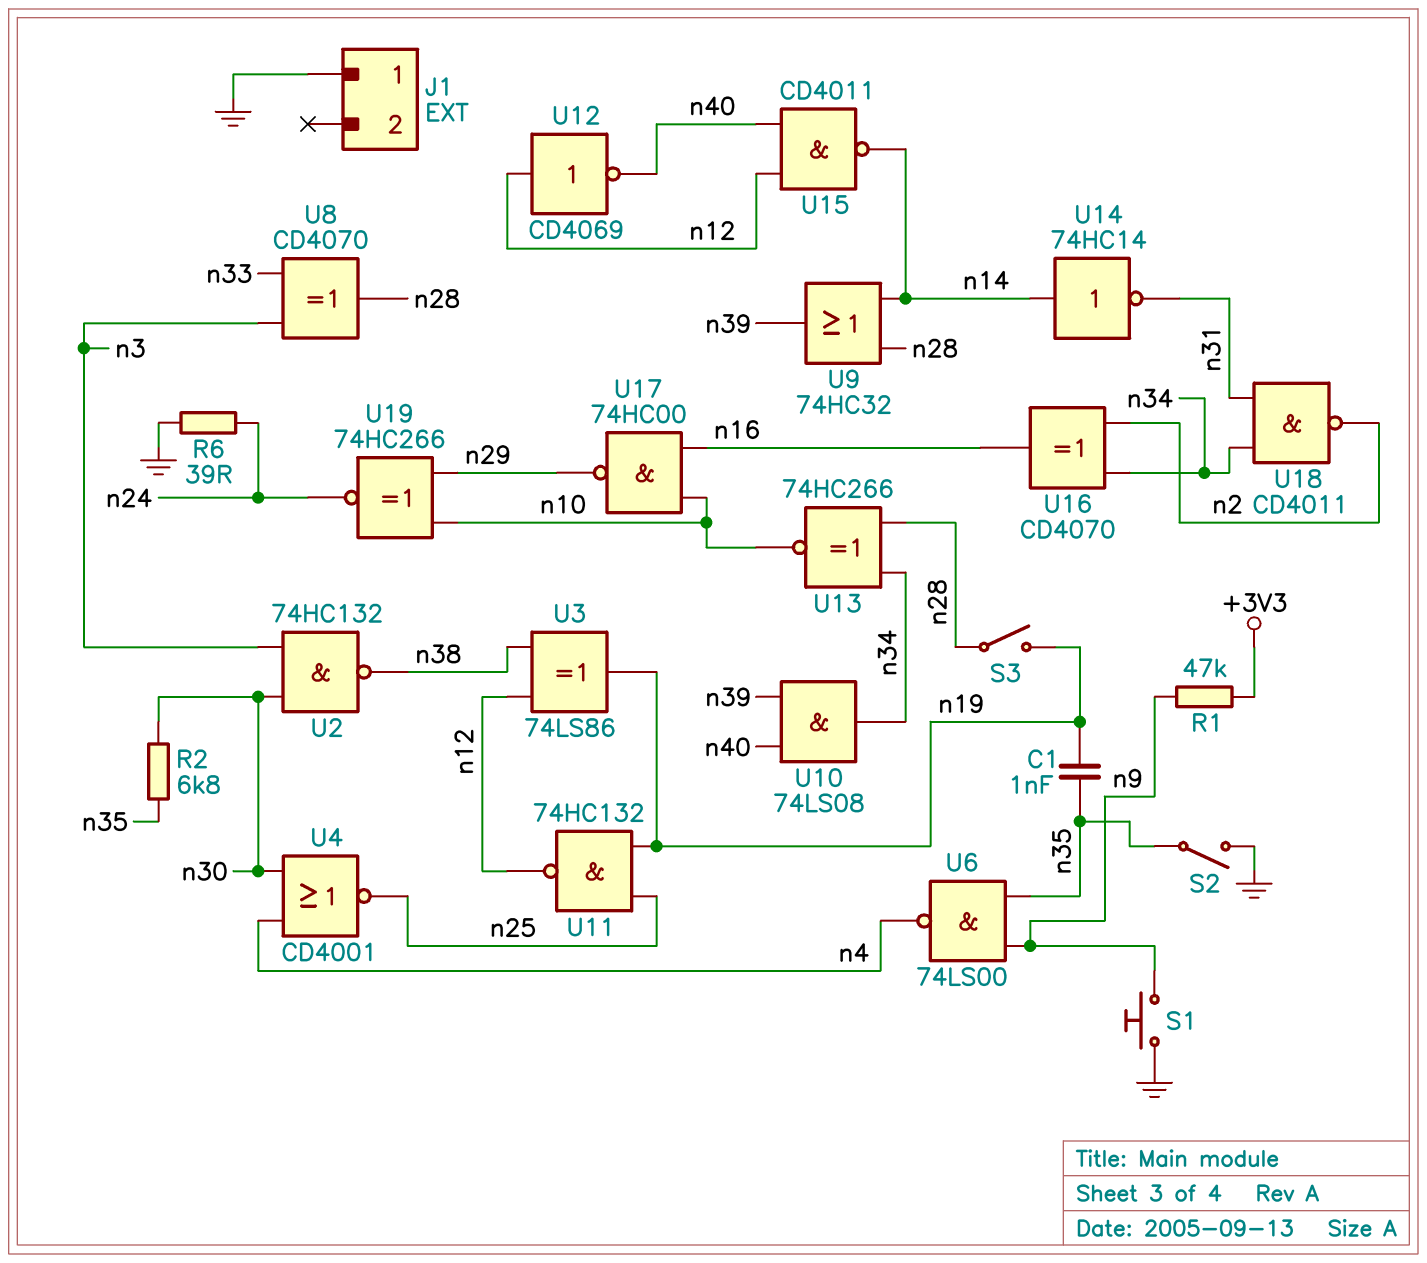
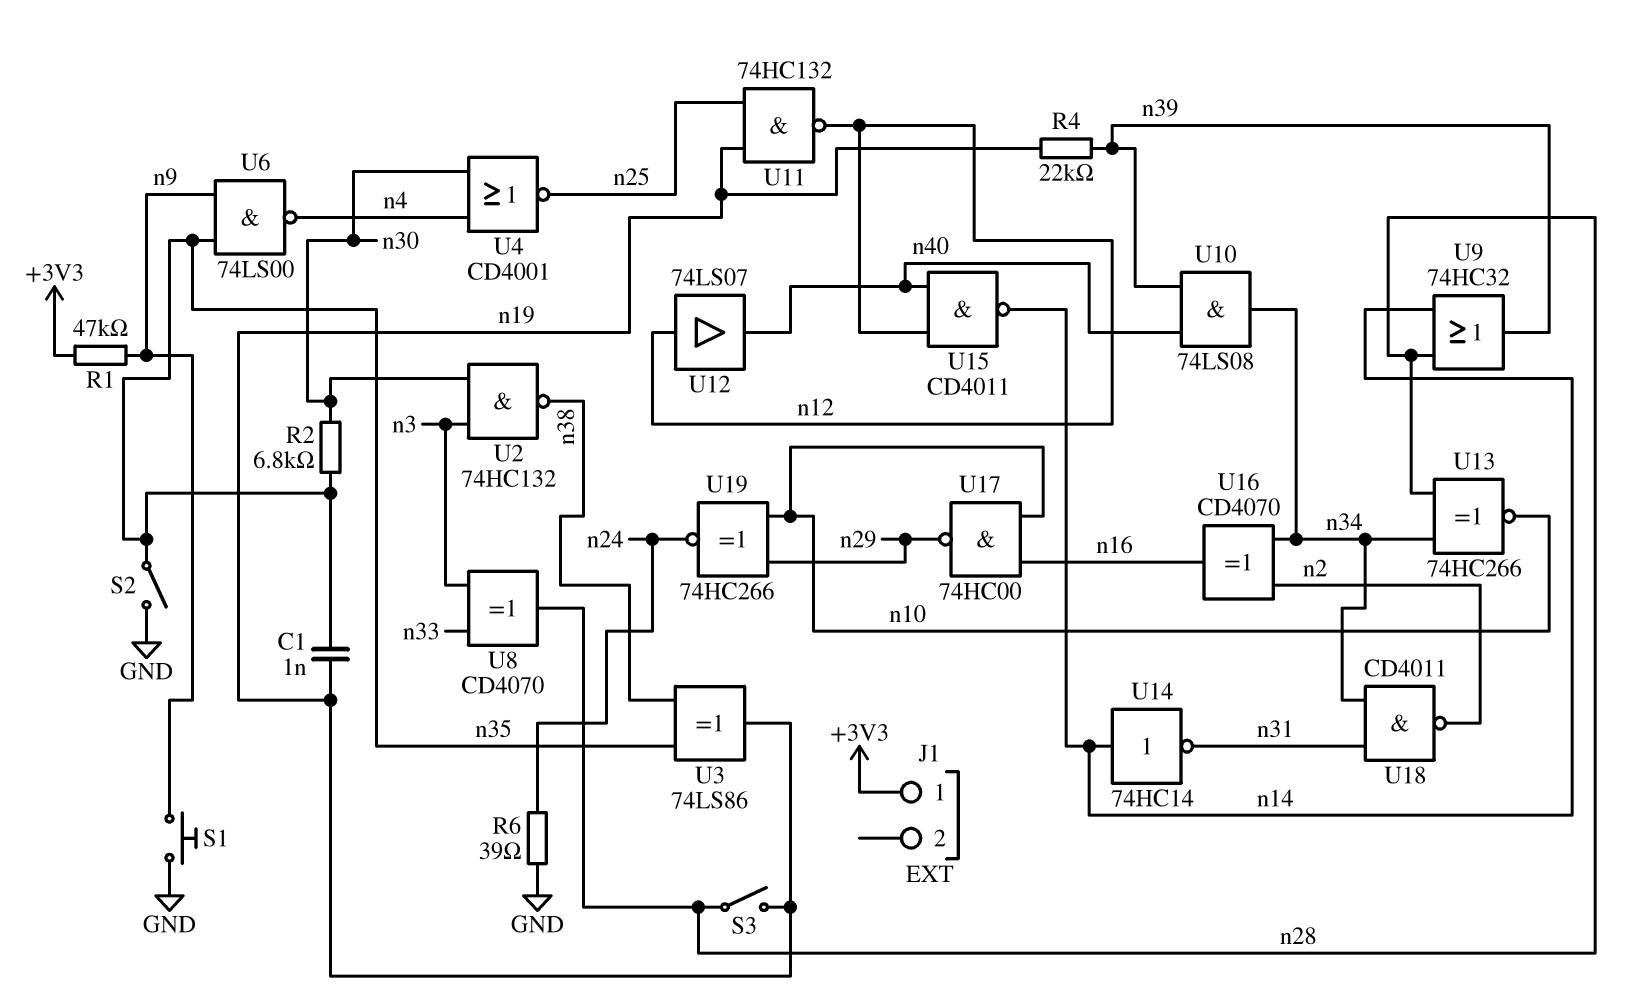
J1 pin 1: GND -> +3V3
R4: none -> 22k (n19, n39)
U3: XOR 74LS86 (in n12, in n38, out n19) -> XOR 74LS86 (in n35, in n38, out n19)
U12: NOT CD4069 (in n12, out n40) -> buffer 74LS07 (in n12, out n40)

